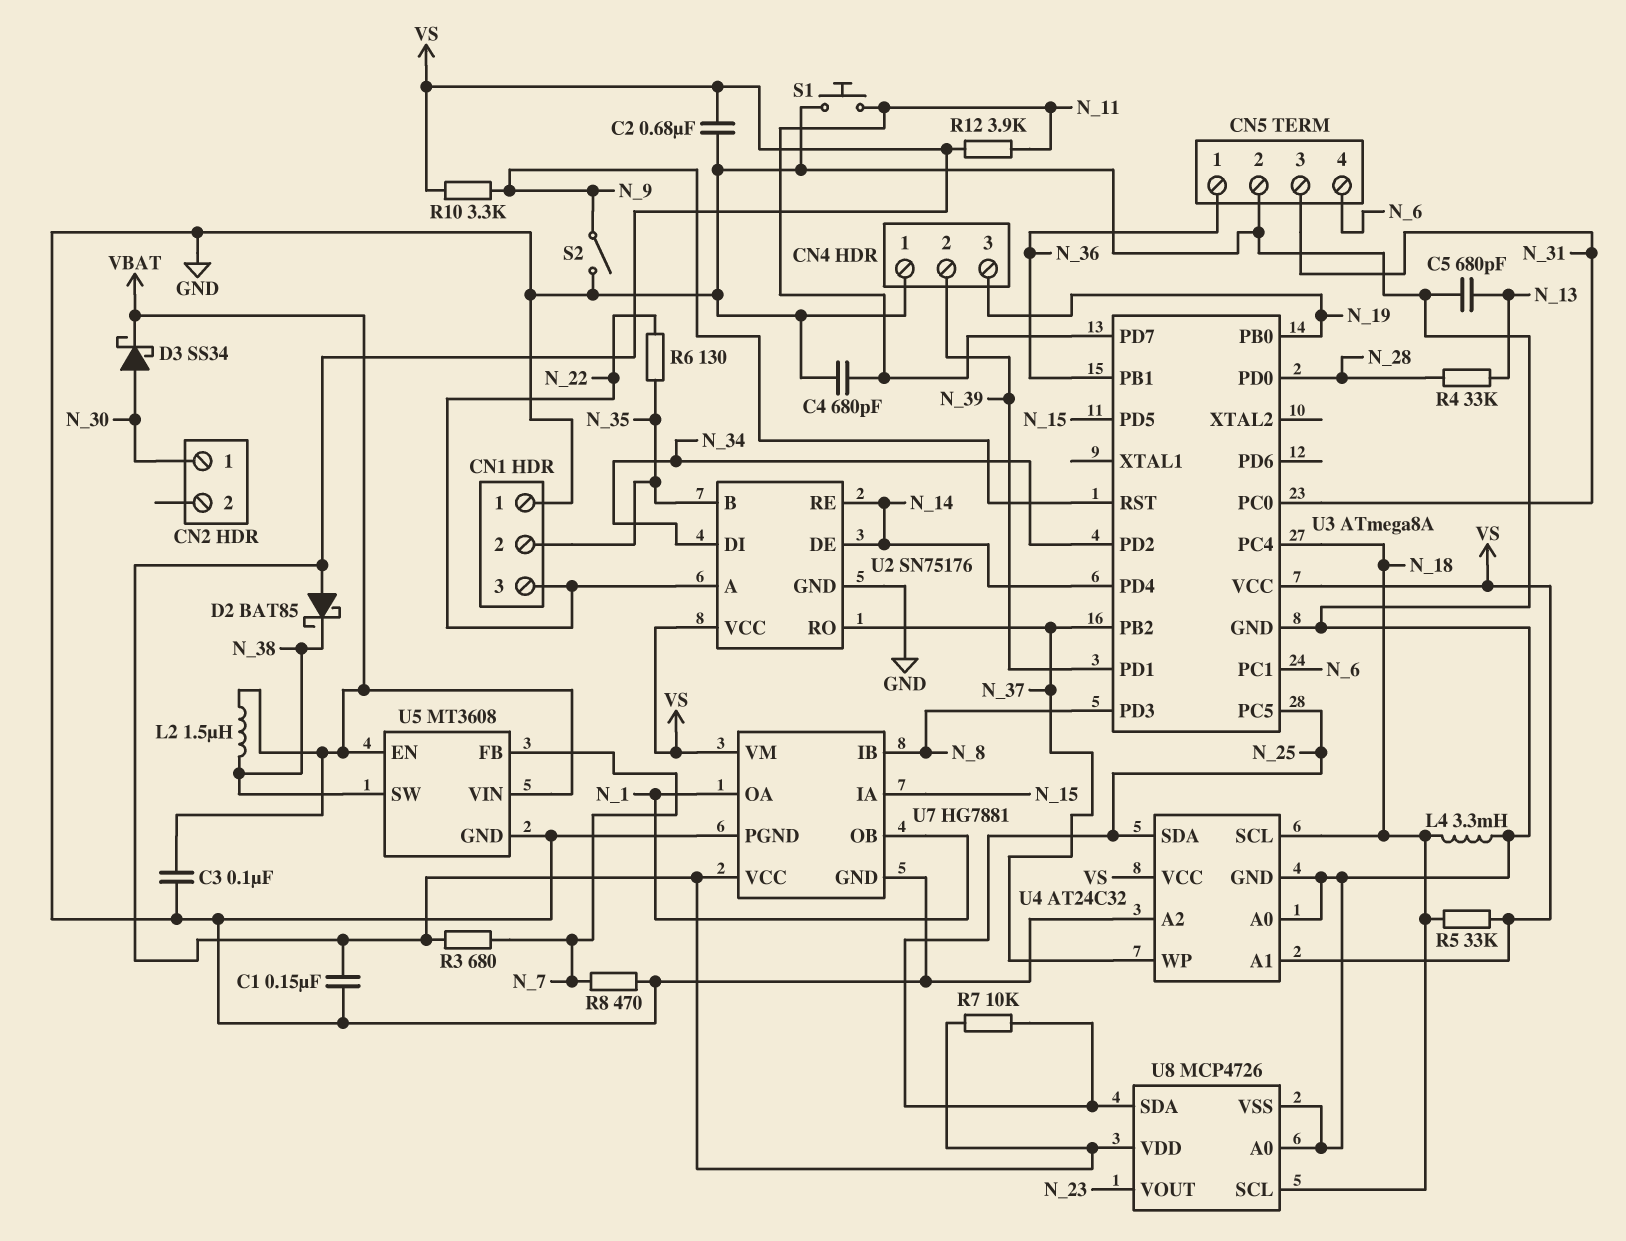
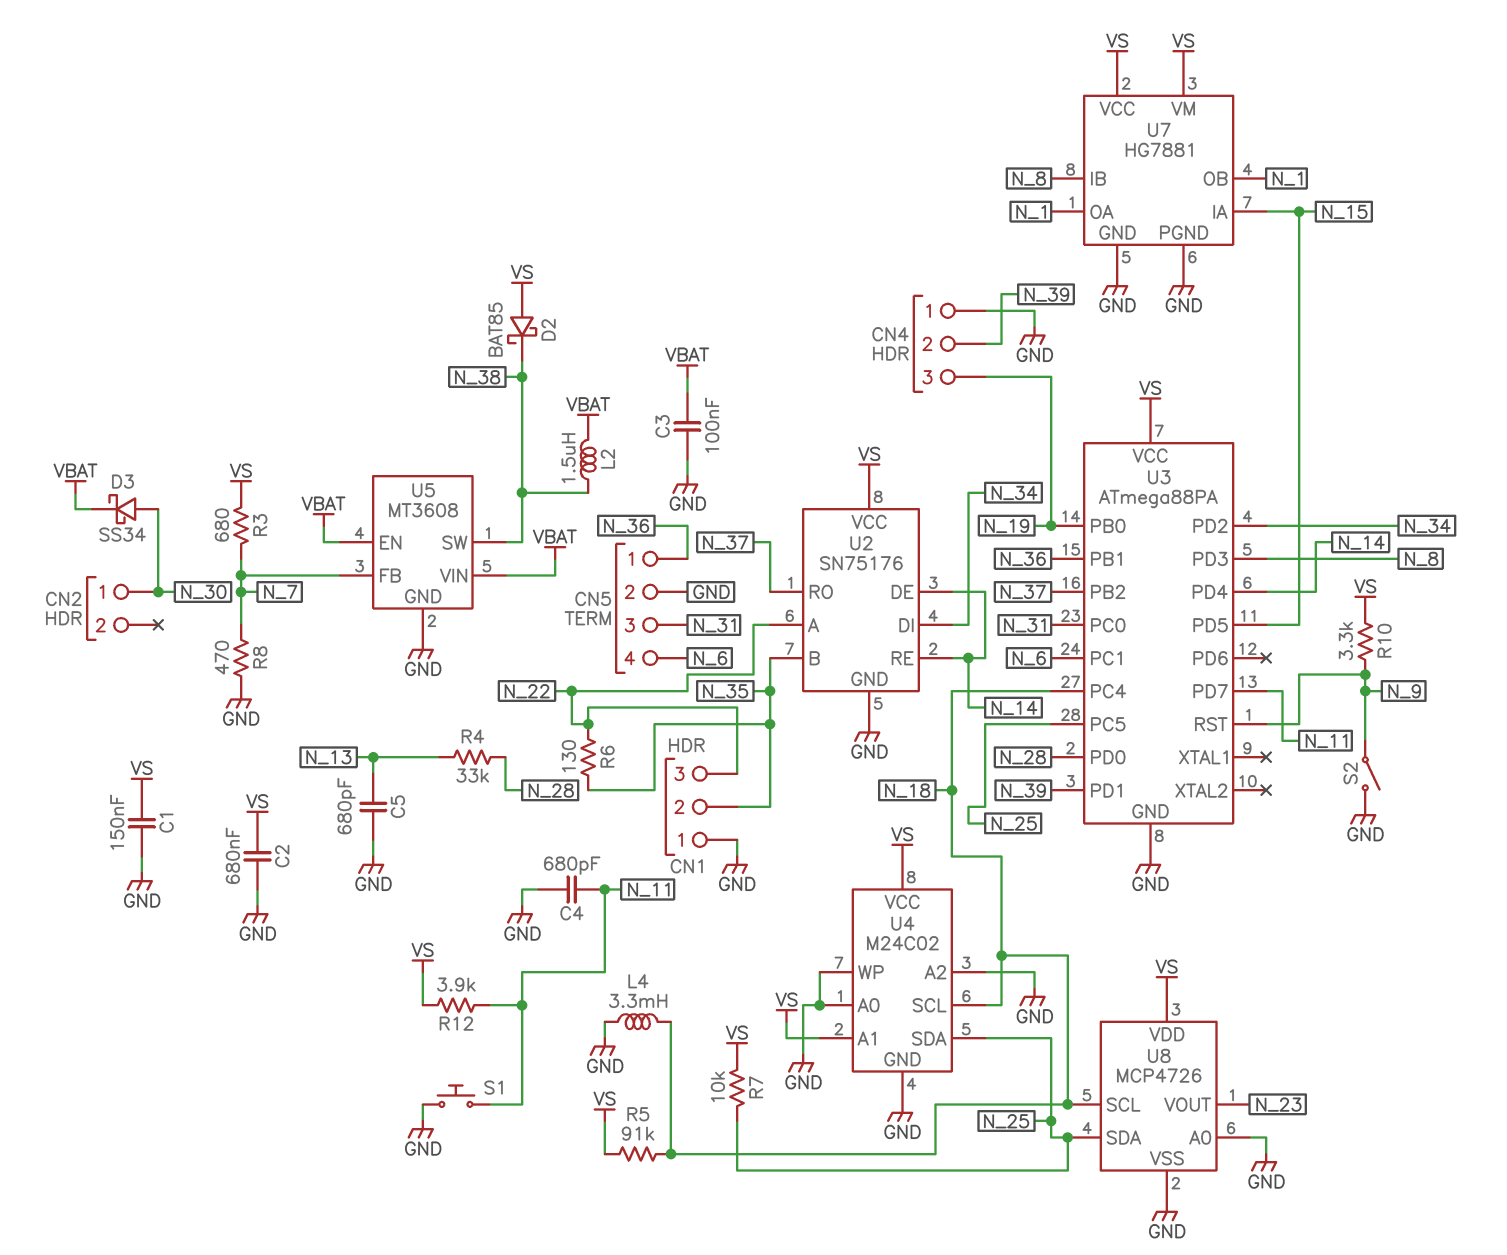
R5: 33k (N_18, VS) -> 91k (N_18, VS)
U3: ATmega8A -> ATmega88PA
U4: AT24C32 -> M24C02
U4 pin WP: N_37 -> GND

